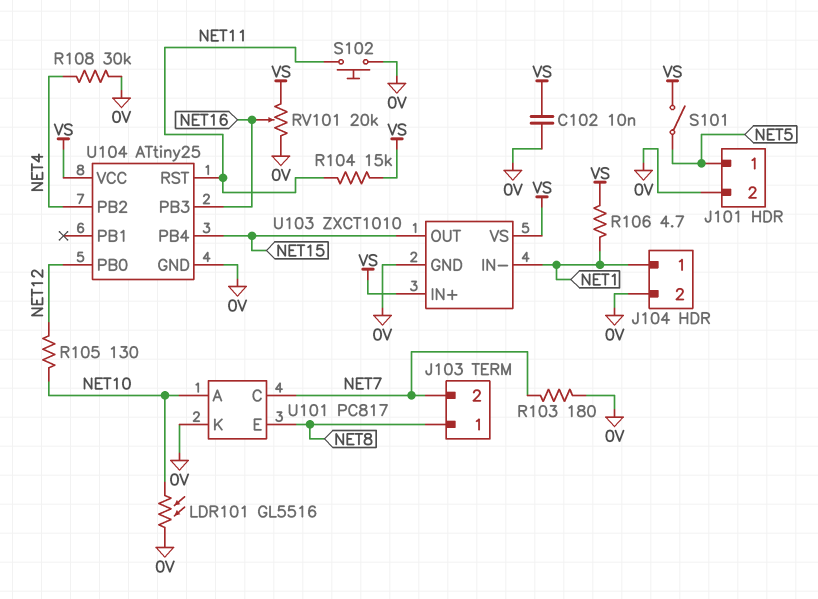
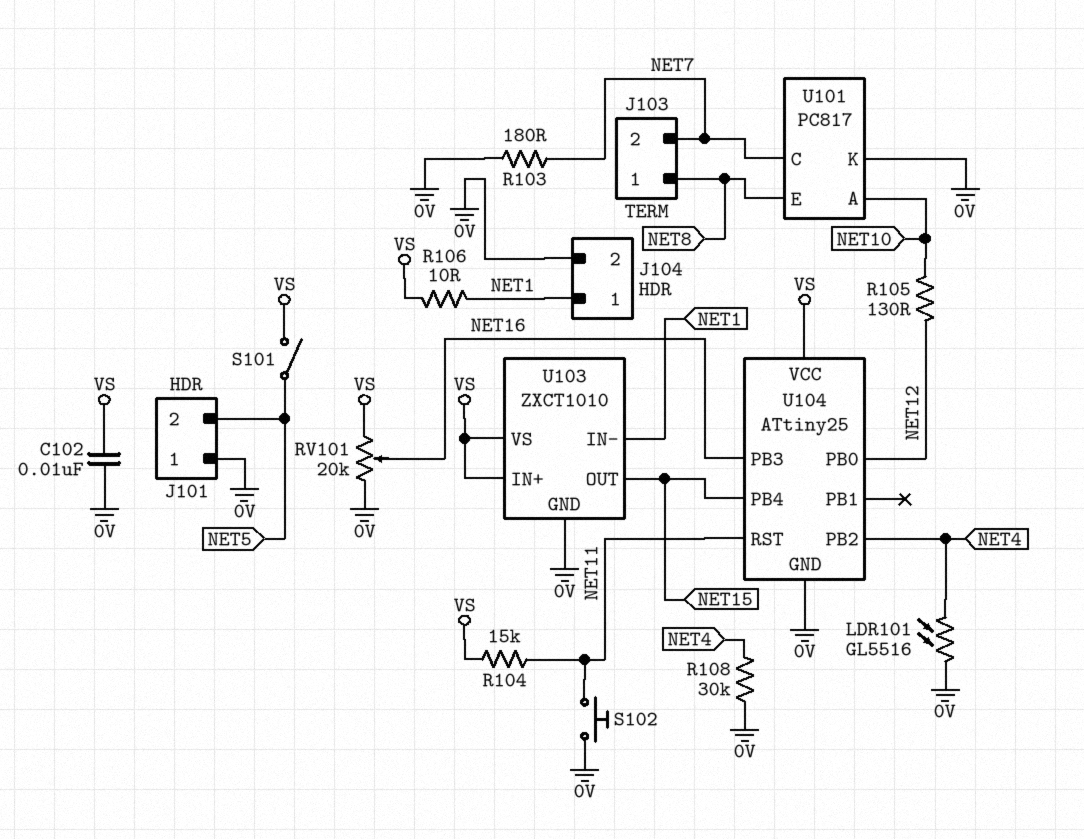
J101 pin 1: NET5 -> 0V
J101 pin 2: 0V -> NET5
LDR101: GL5516 (0V, NET10) -> GL5516 (0V, NET4)
R106: 4.7 (NET1, VS) -> 10 (NET1, VS)

